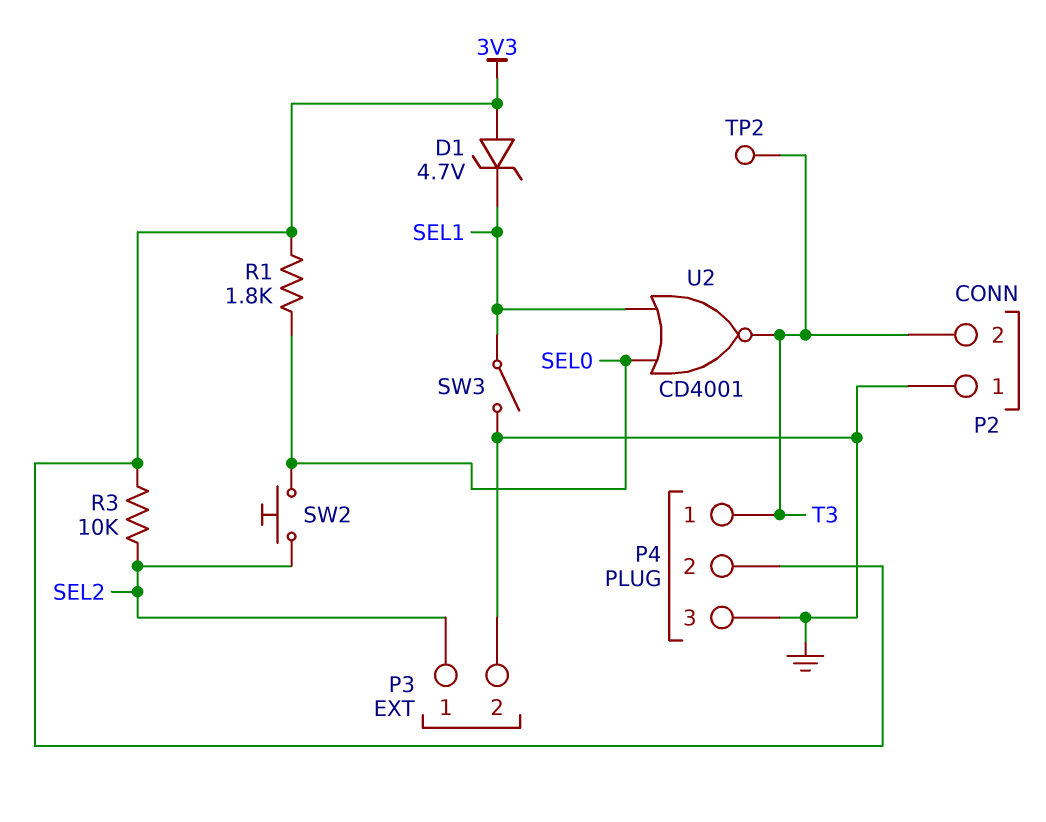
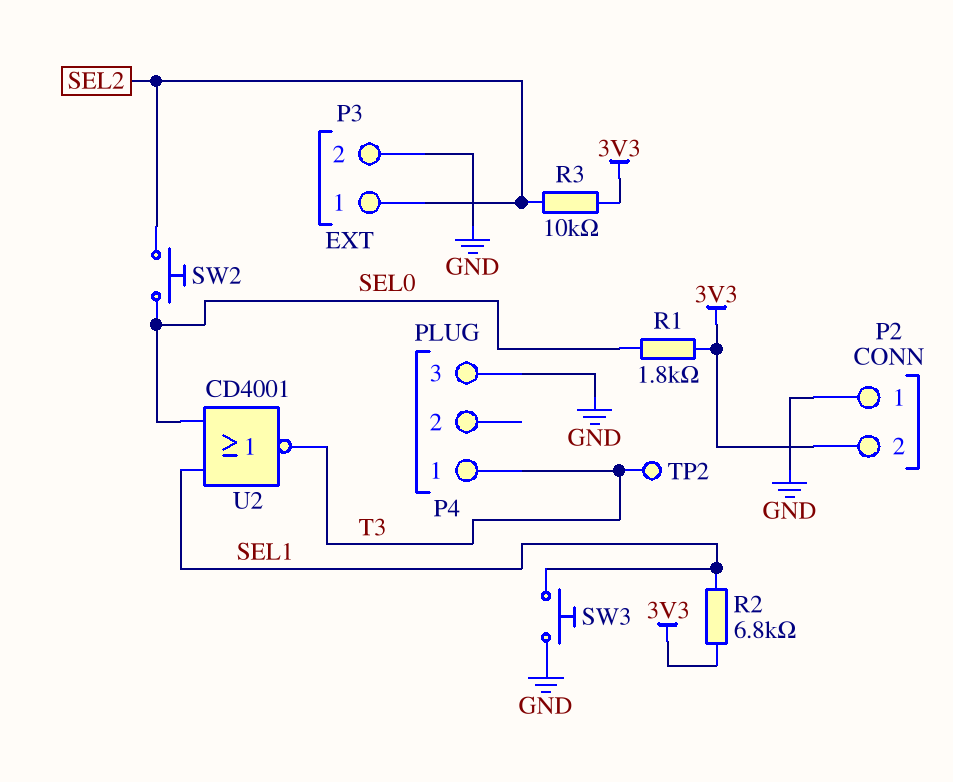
D1: zener 4.7V (A 3V3, K SEL1) -> none
P2 pin 2: T3 -> 3V3
P4 pin 2: 3V3 -> none
R2: none -> 6.8k (3V3, SEL1)
SW3: switch (GND, SEL1) -> button (GND, SEL1)

